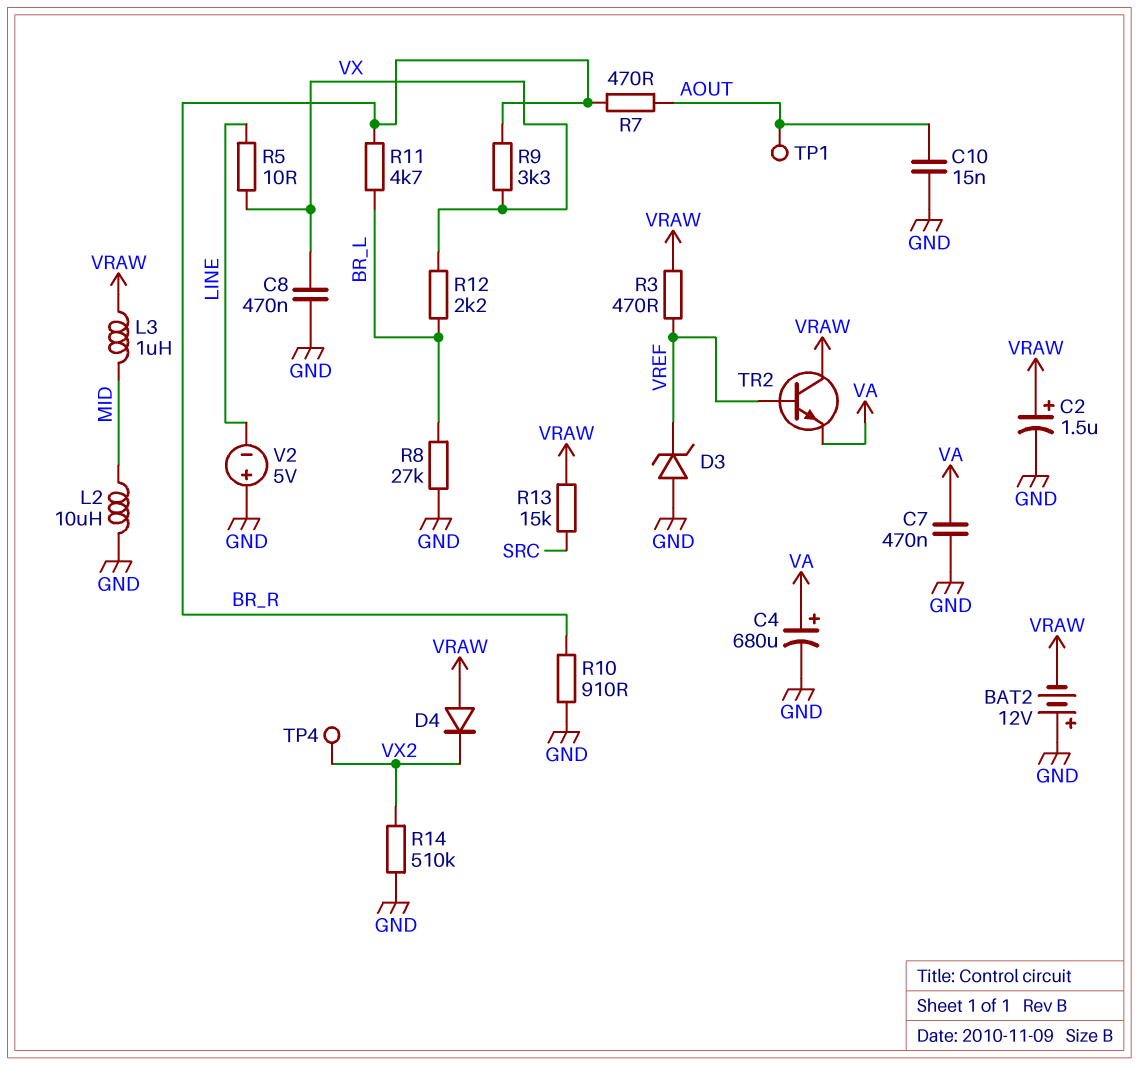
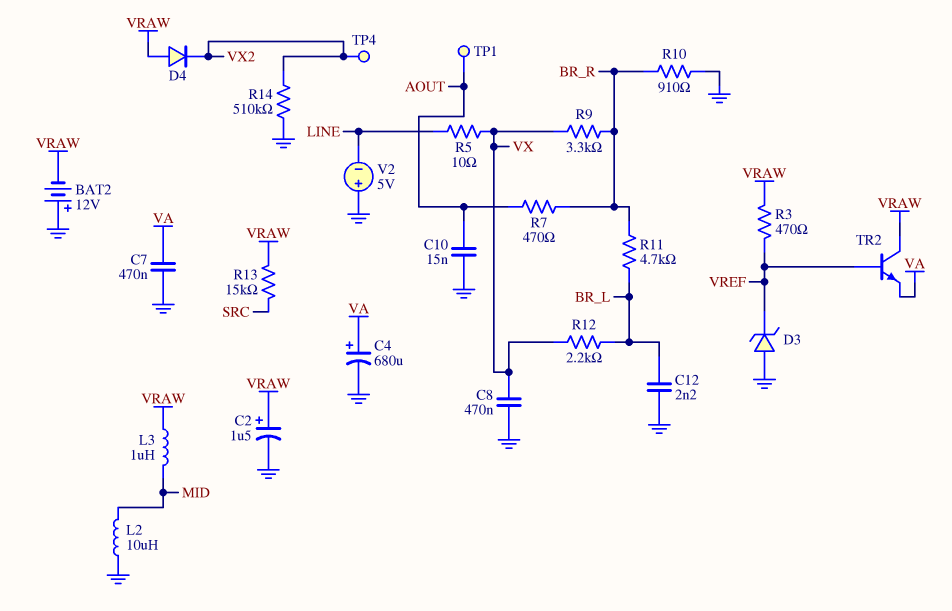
C12: none -> 2.2nF (BR_L, GND)
R8: 27k (BR_L, GND) -> none

